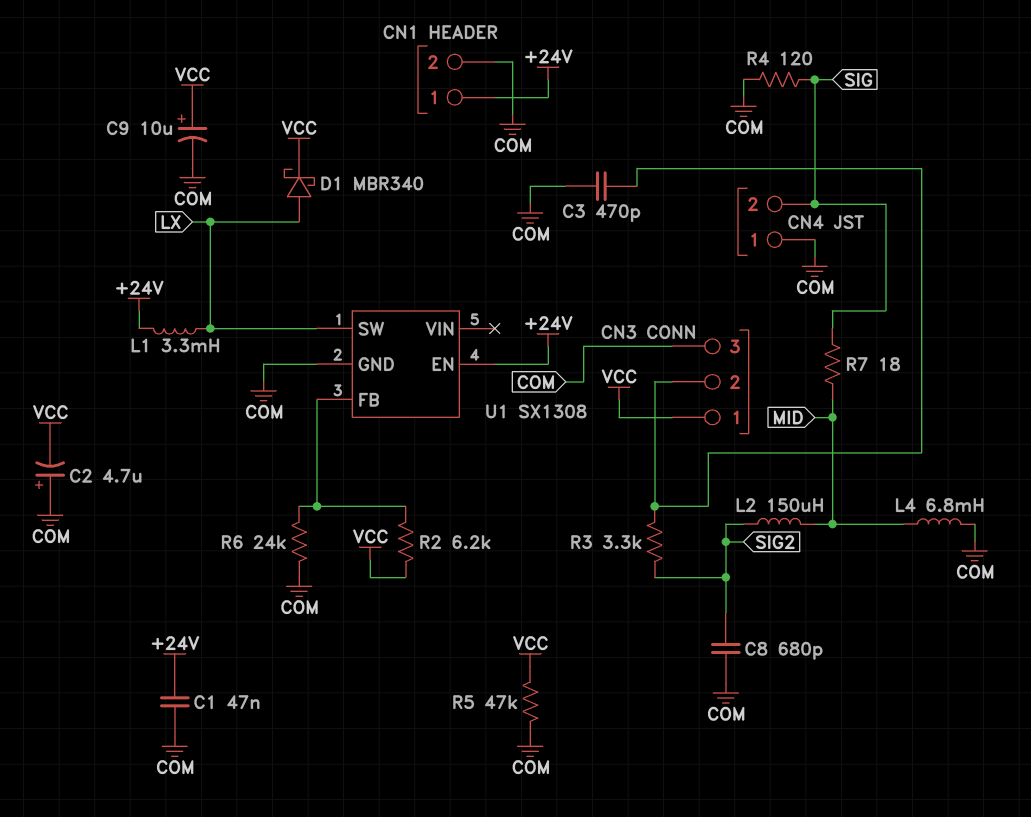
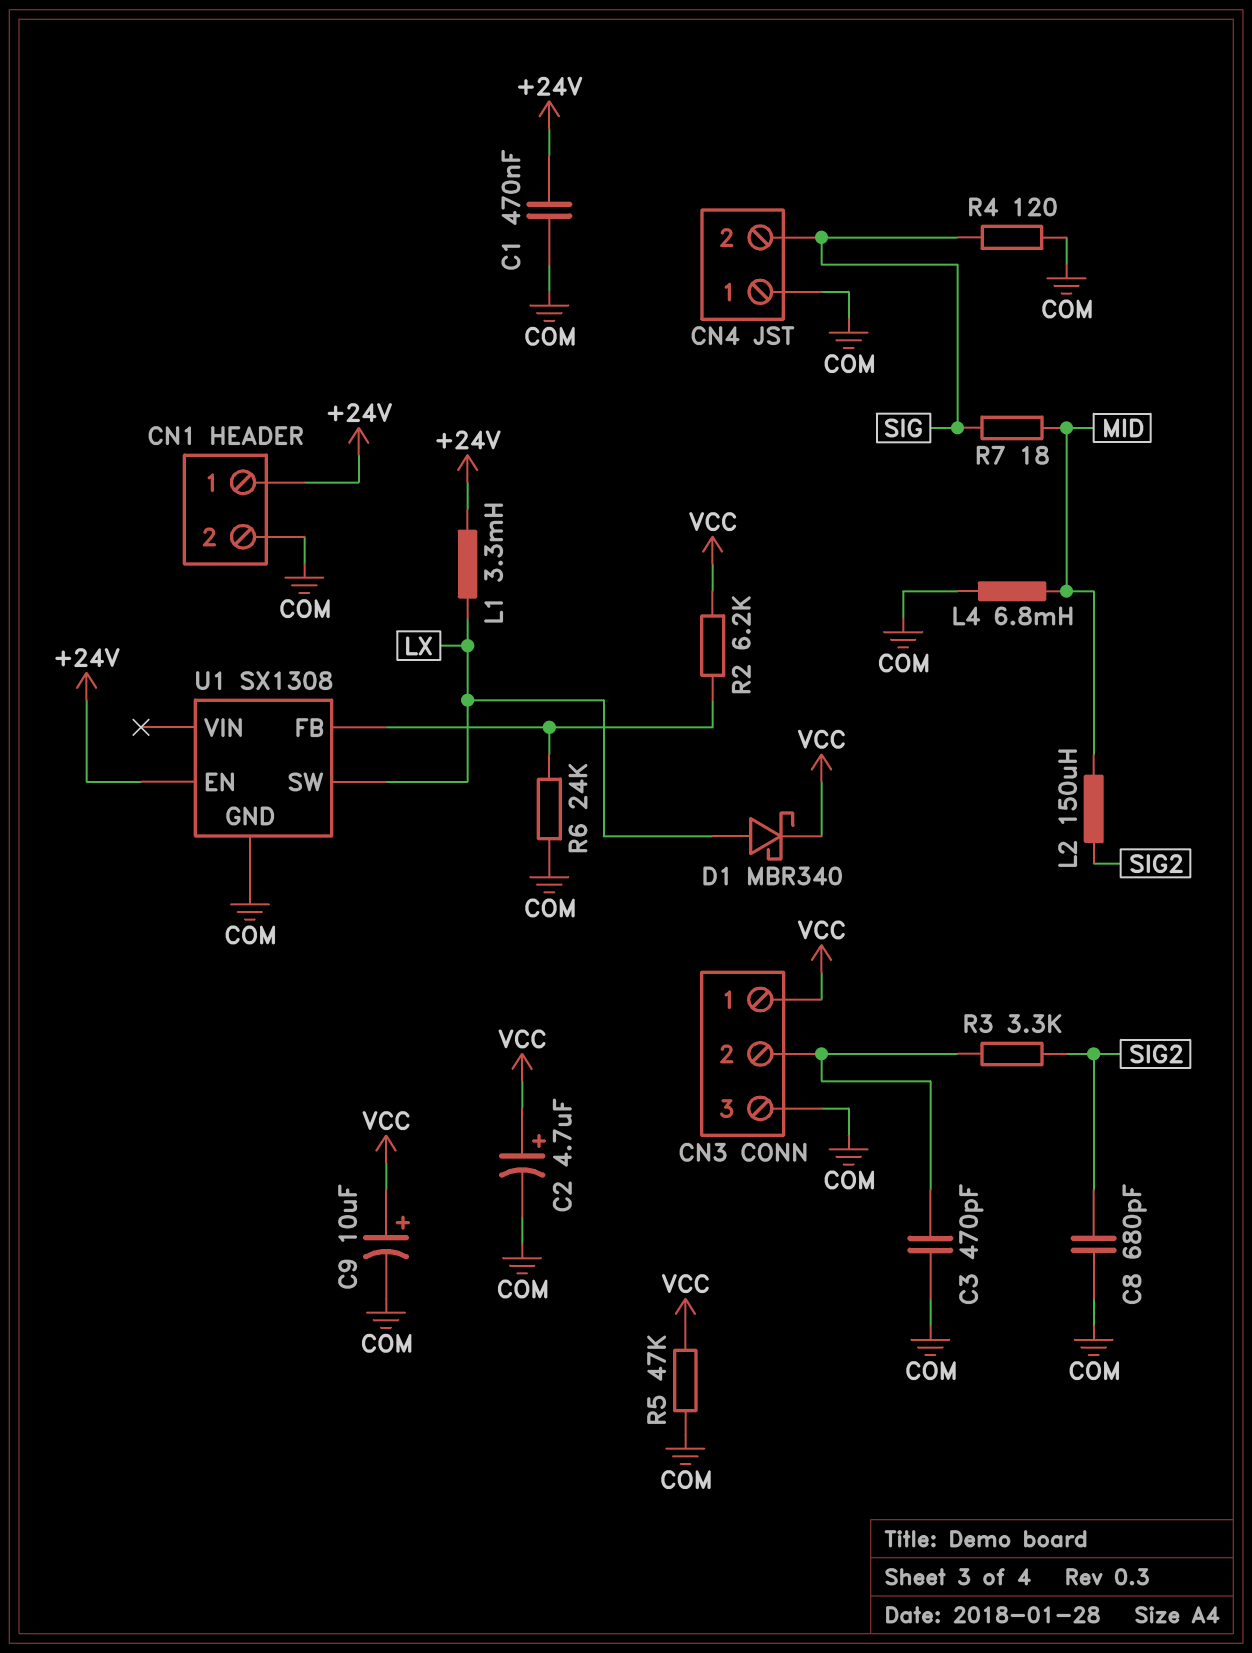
C1: 47nF (+24V, COM) -> 470nF (+24V, COM)
C2: 4.7uF (plus COM, minus VCC) -> 4.7uF (plus VCC, minus COM)

